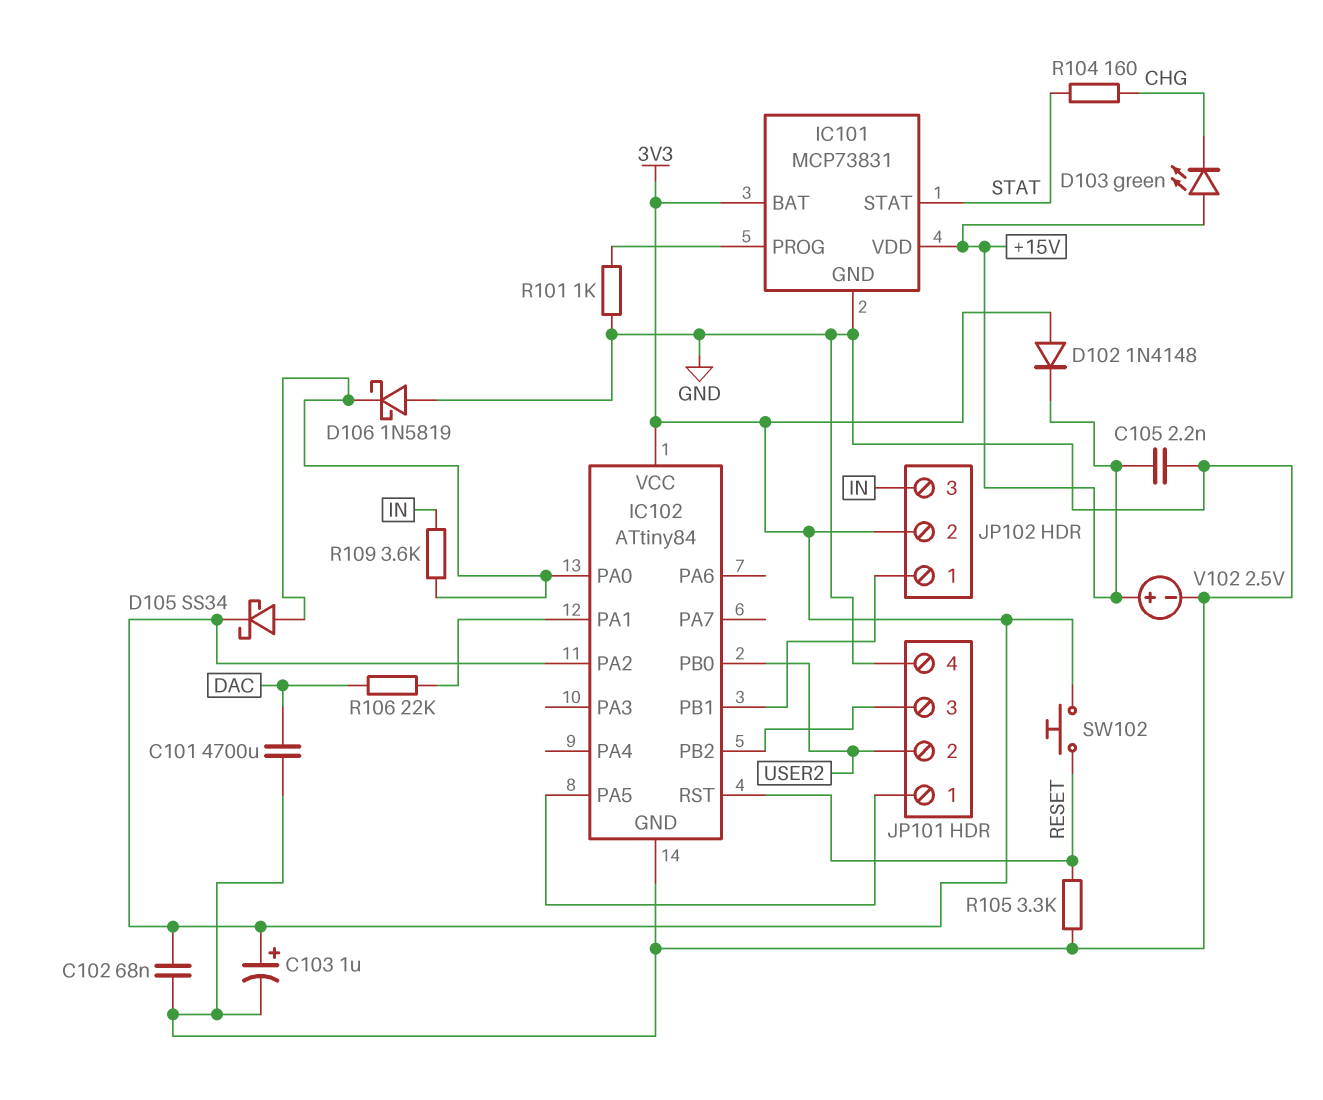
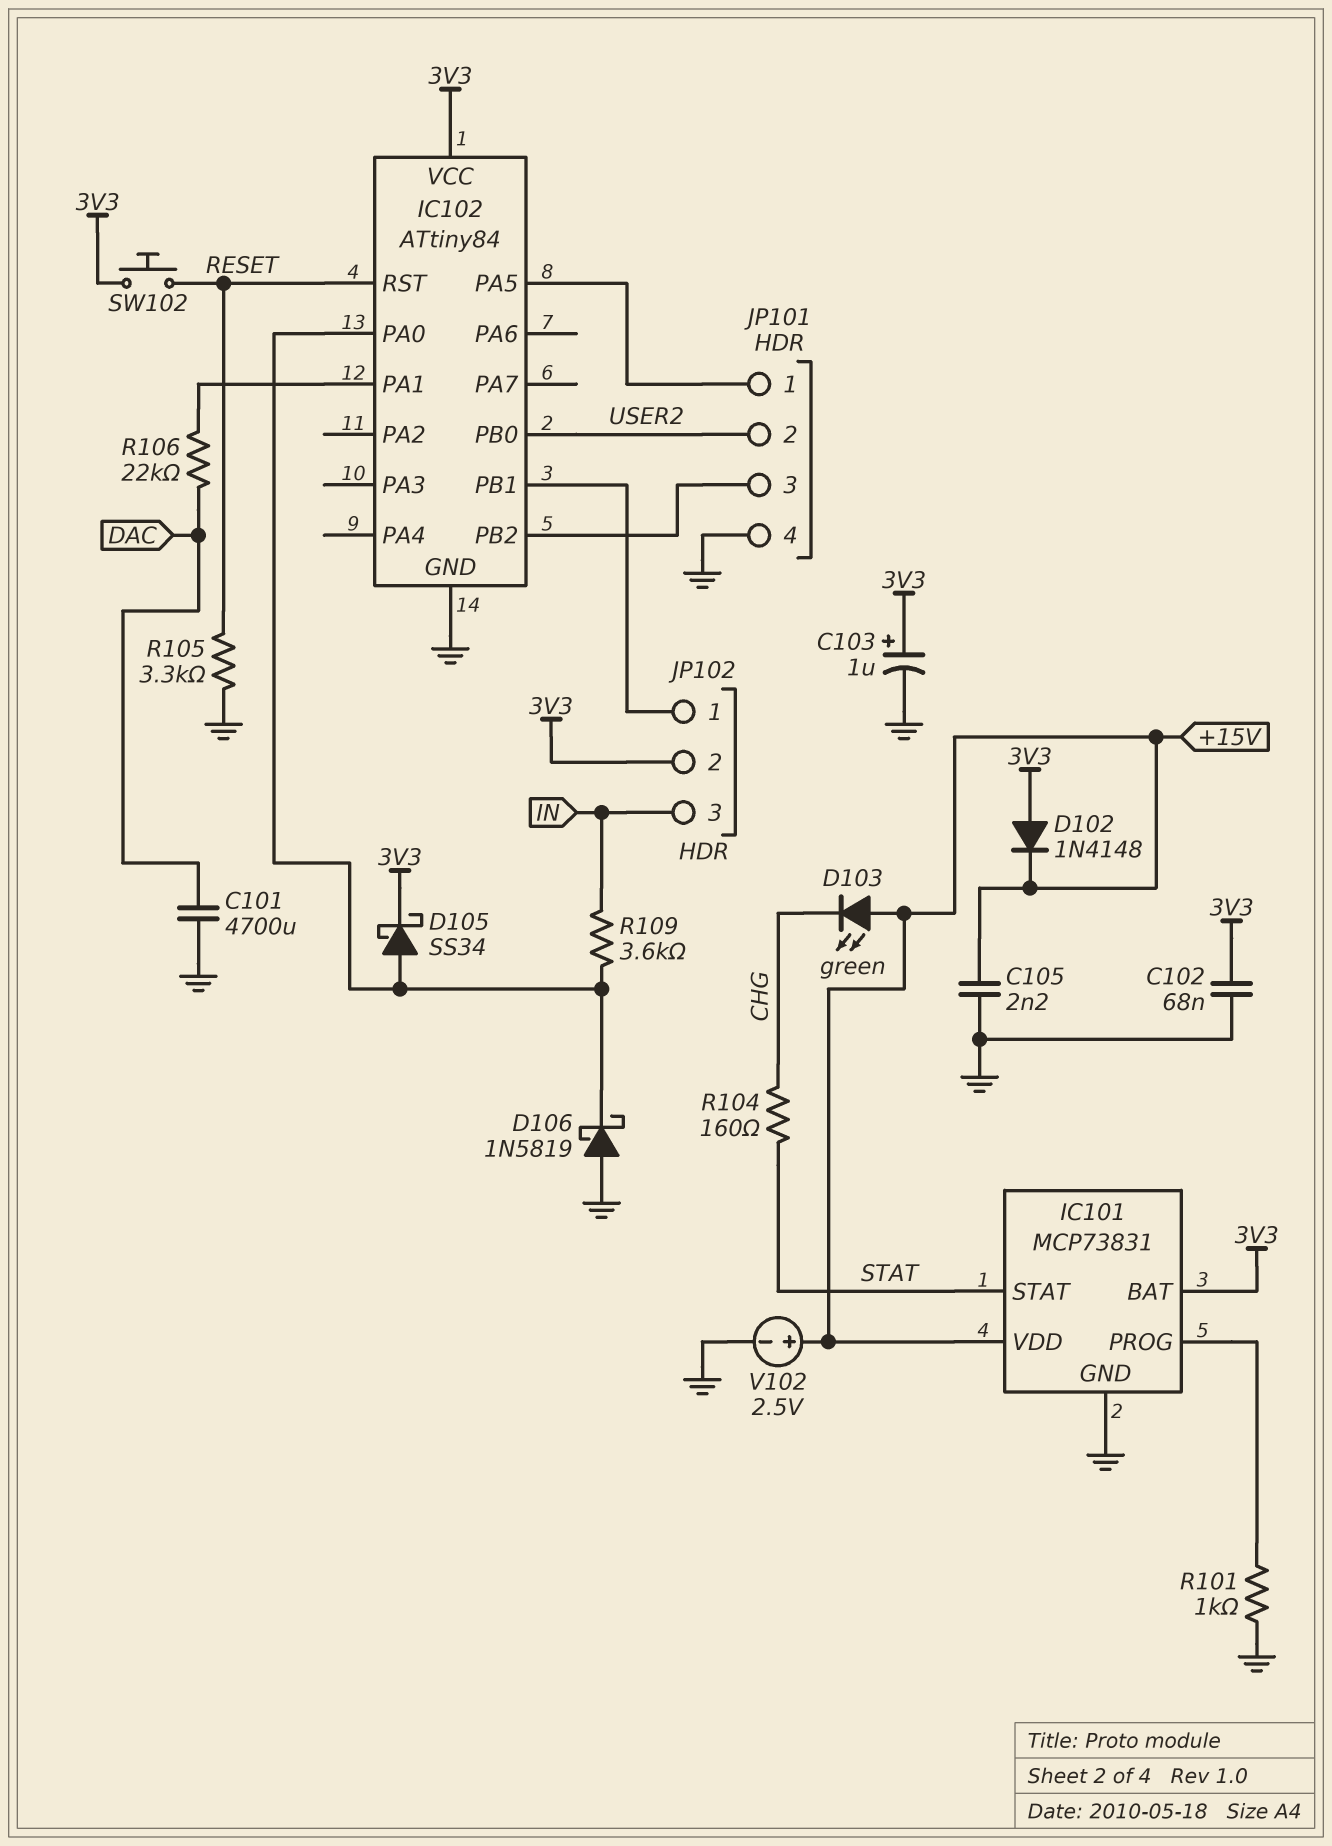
IC102 pin PA2: 3V3 -> none

